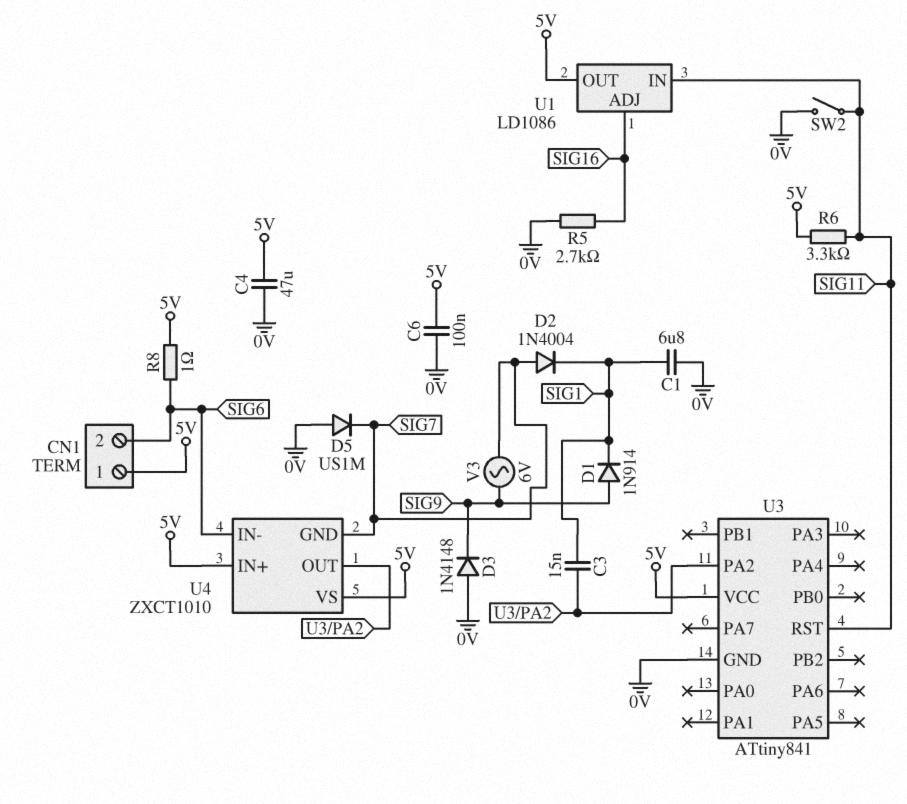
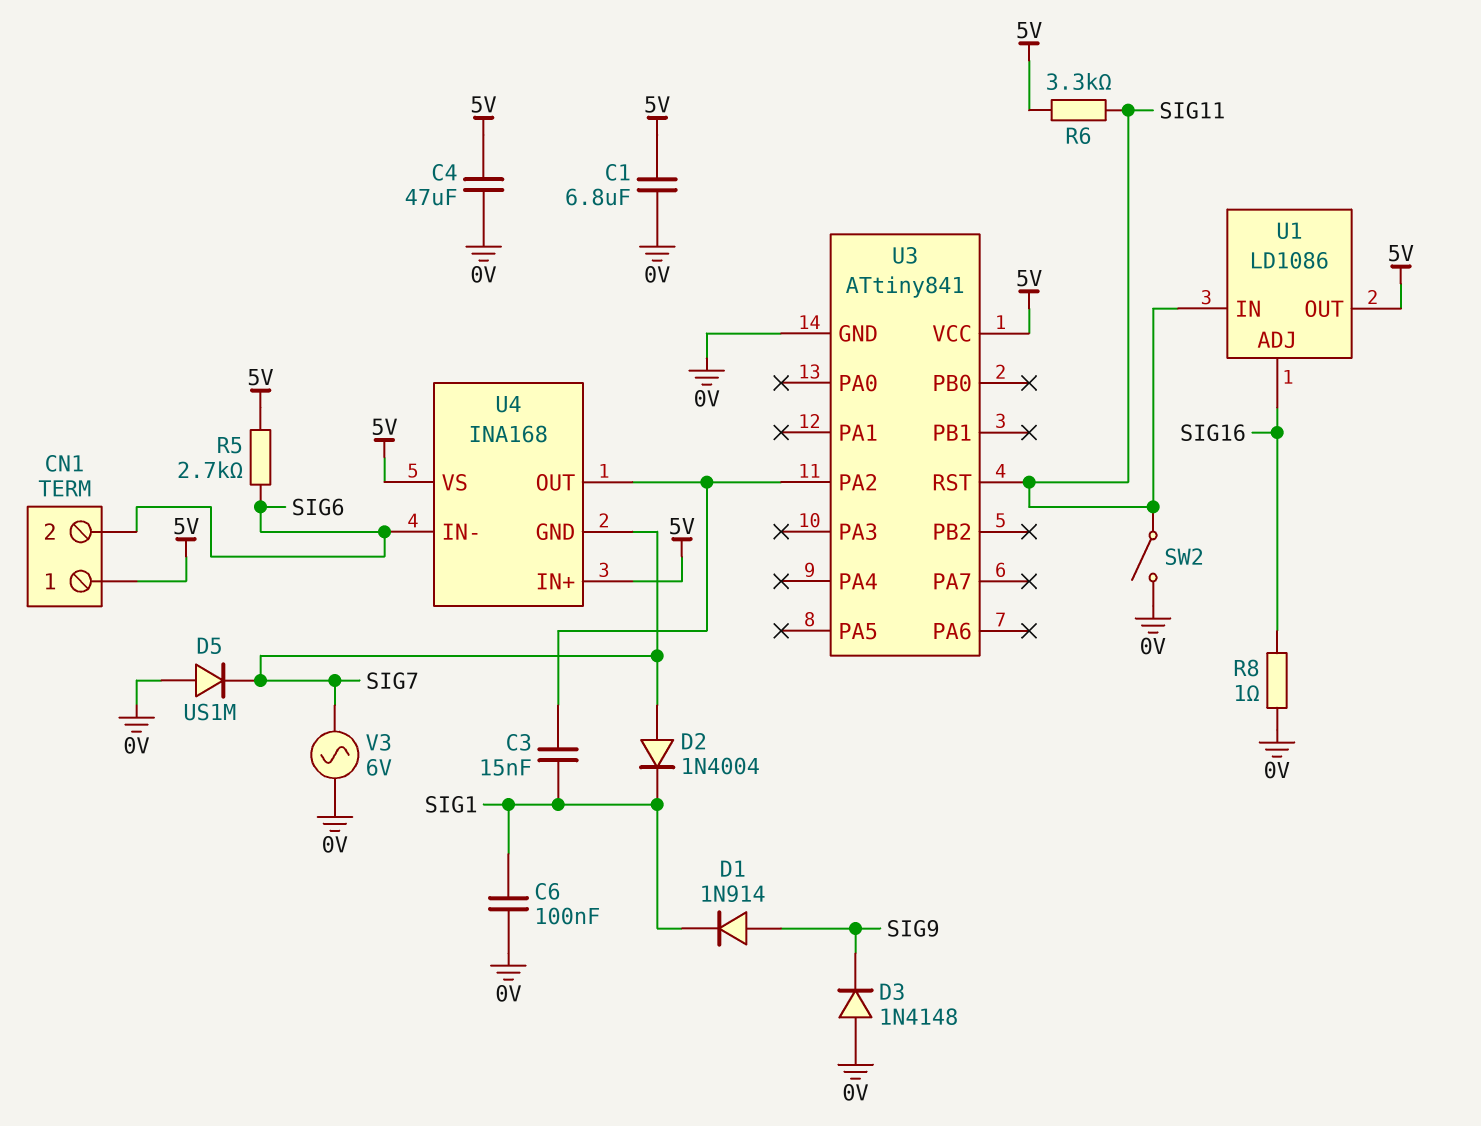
C1: 6.8uF (0V, SIG1) -> 6.8uF (0V, 5V)
C6: 100nF (0V, 5V) -> 100nF (0V, SIG1)
R5: 2.7k (0V, SIG16) -> 2.7k (5V, SIG6)
R8: 1 (5V, SIG6) -> 1 (0V, SIG16)
U4: ZXCT1010 -> INA168
V3: AC 6V (SIG7, SIG9) -> AC 6V (0V, SIG7)

